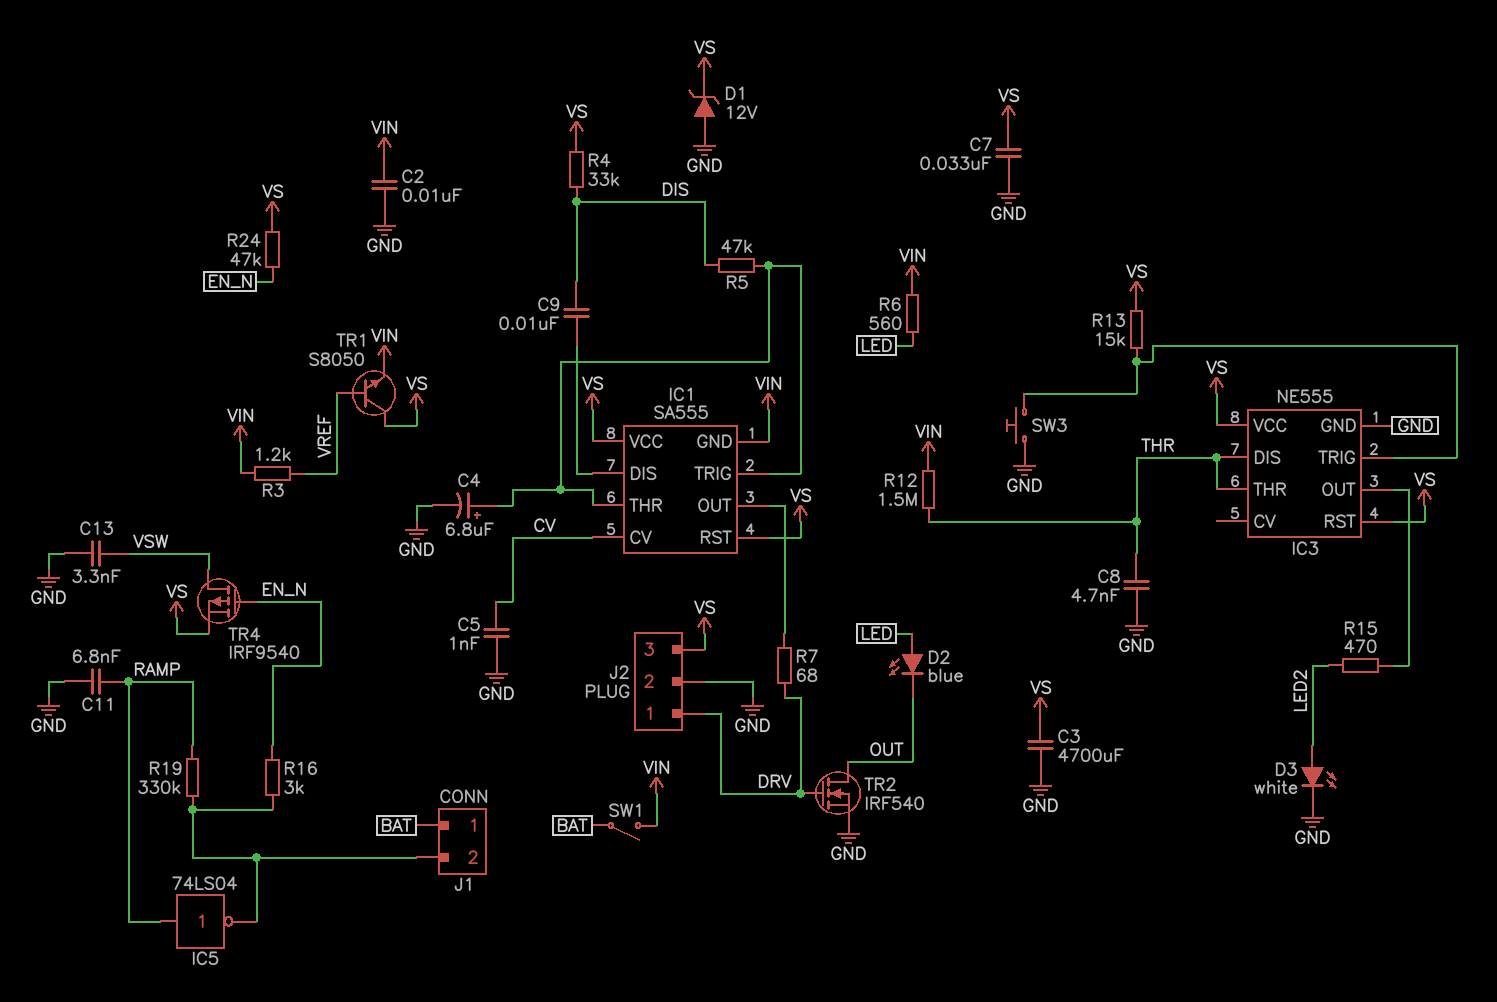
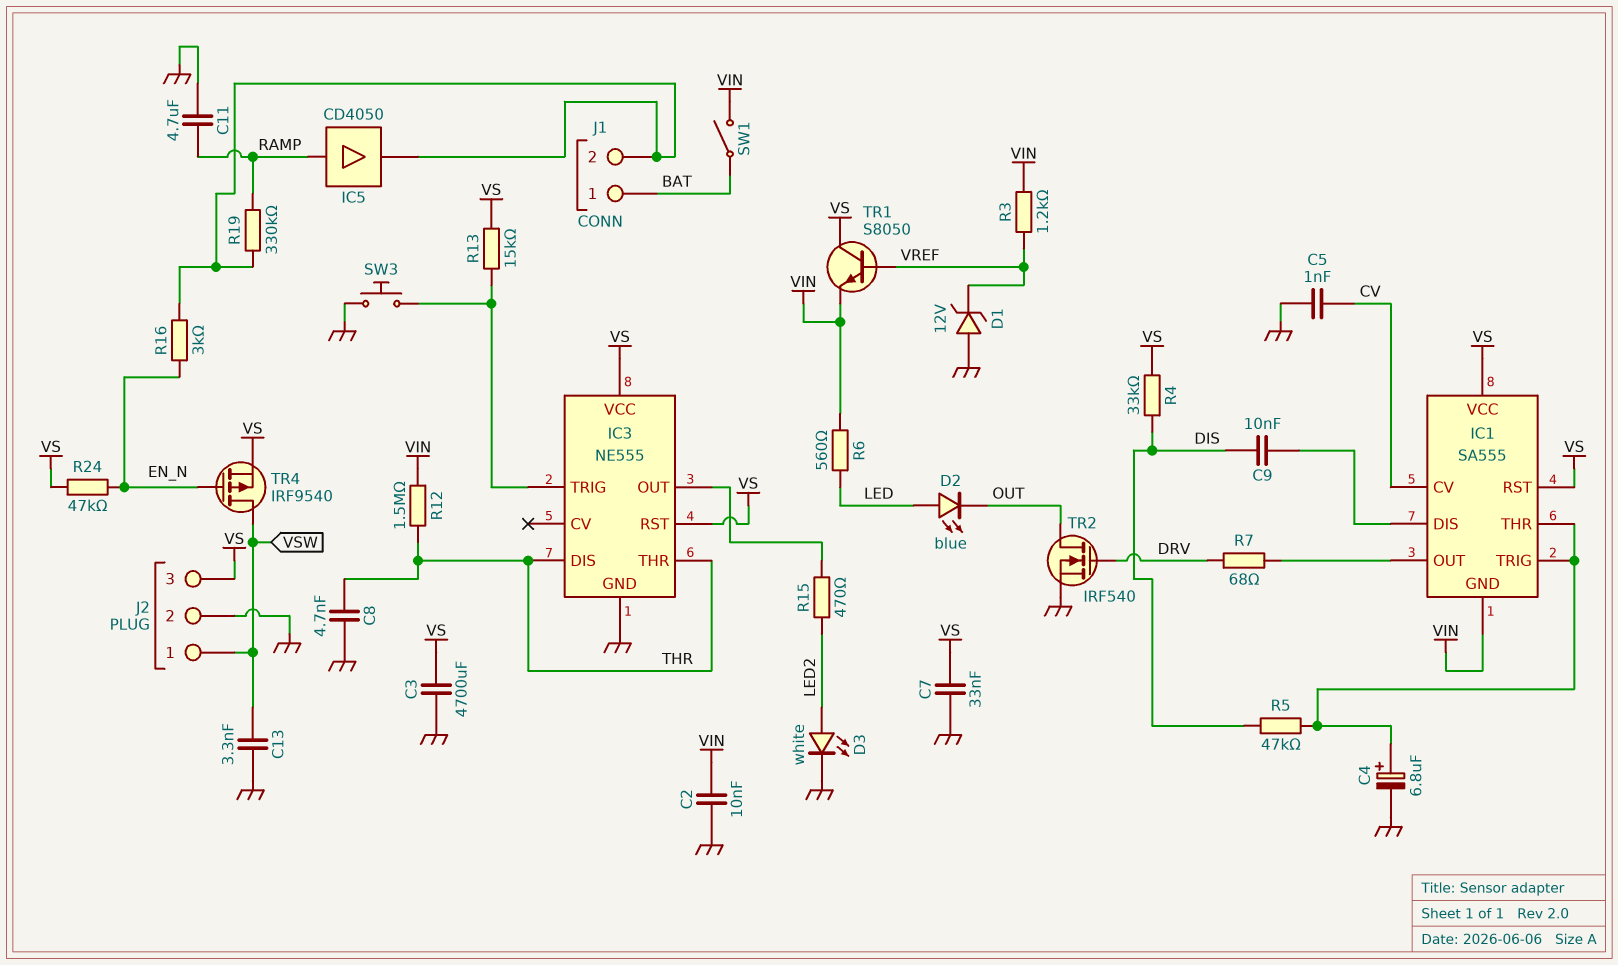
C11: 6.8nF (GND, RAMP) -> 4.7uF (GND, RAMP)
D1: zener 12V (A GND, K VS) -> zener 12V (A GND, K VREF)
IC5: NOT 74LS04 (in RAMP, out J1/2) -> buffer CD4050 (in RAMP, out J1/2)
J2 pin 1: DRV -> VSW

